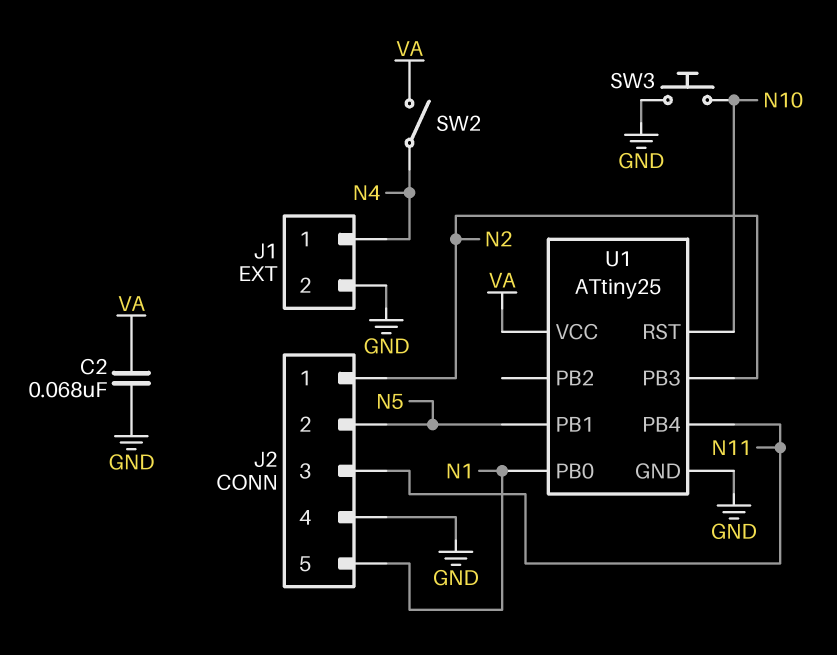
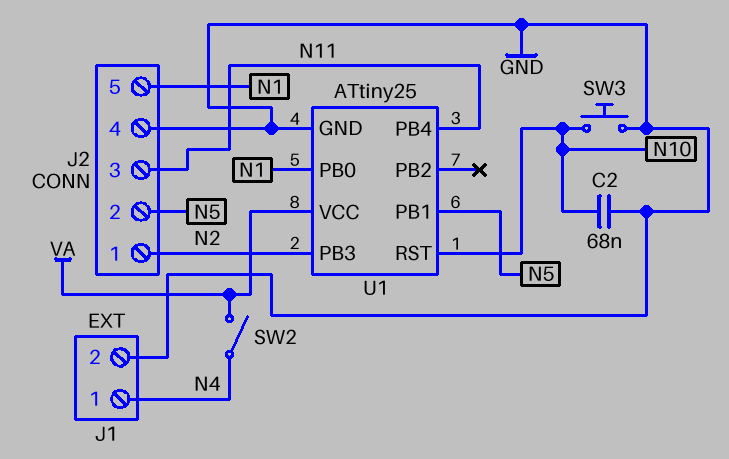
C2: 68nF (GND, VA) -> 68nF (GND, N10)

